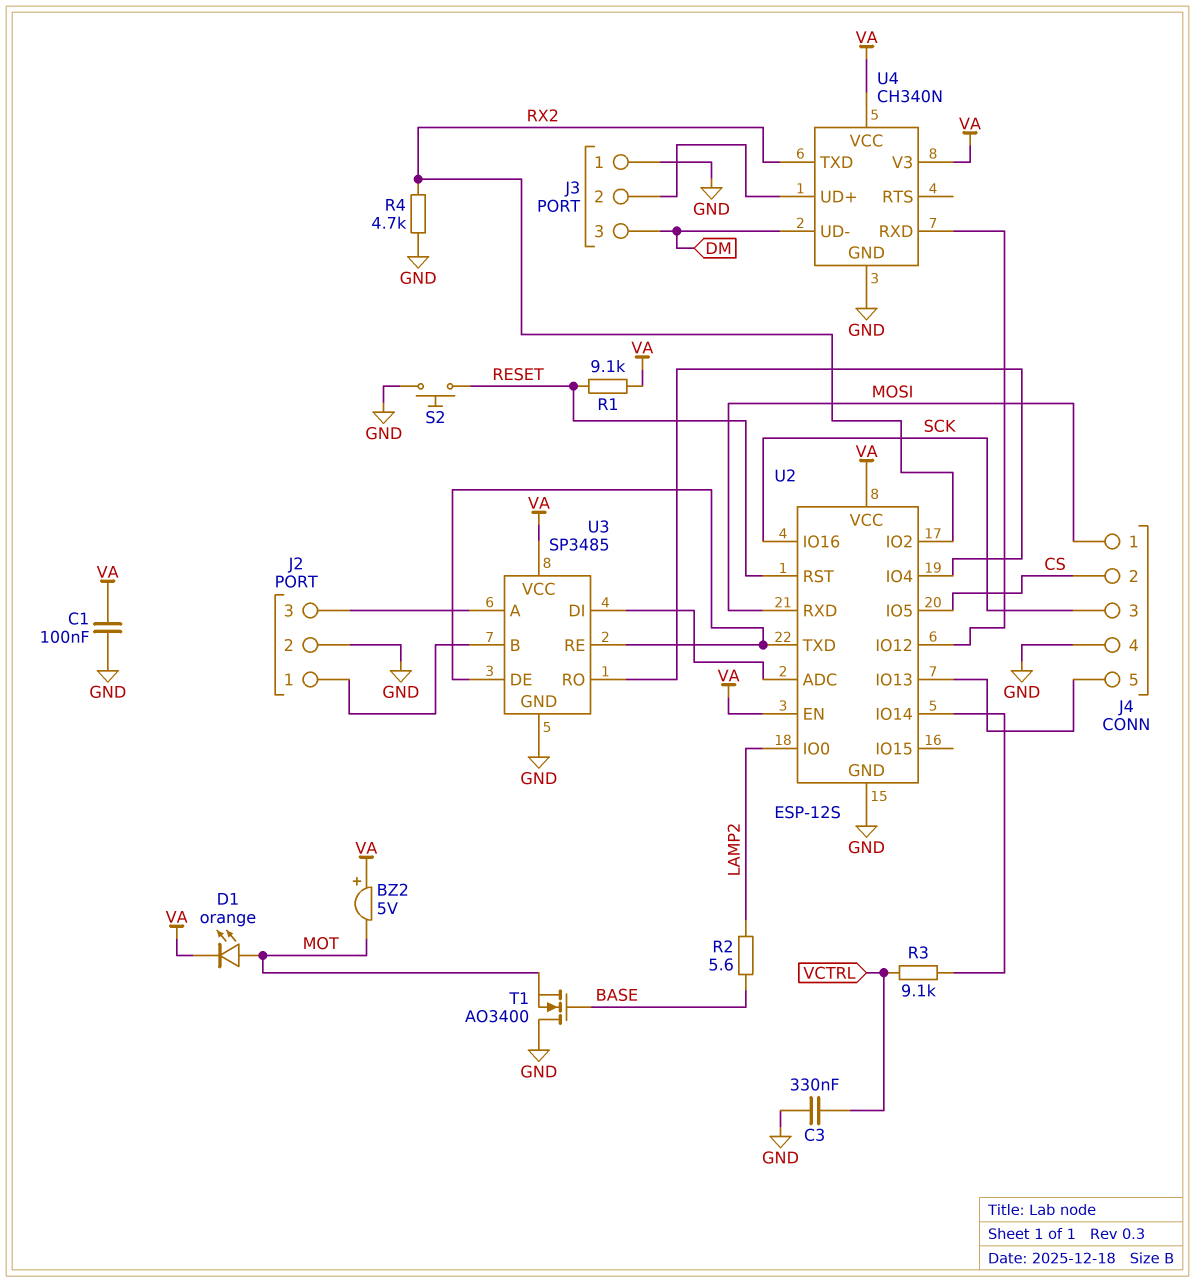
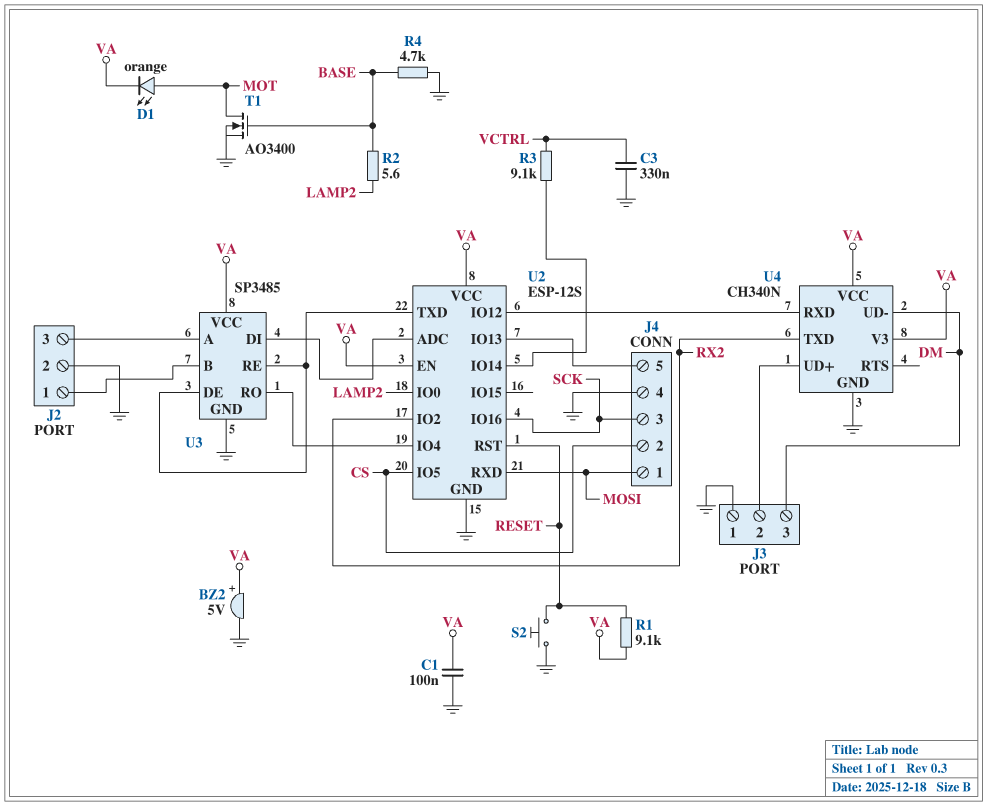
BZ2: buzzer 5V (plus VA, minus MOT) -> buzzer 5V (plus VA, minus GND)
R4: 4.7k (GND, RX2) -> 4.7k (BASE, GND)
T1: NMOS AO3400 (G BASE, D GND, S MOT) -> NMOS AO3400 (G BASE, D MOT, S GND)

